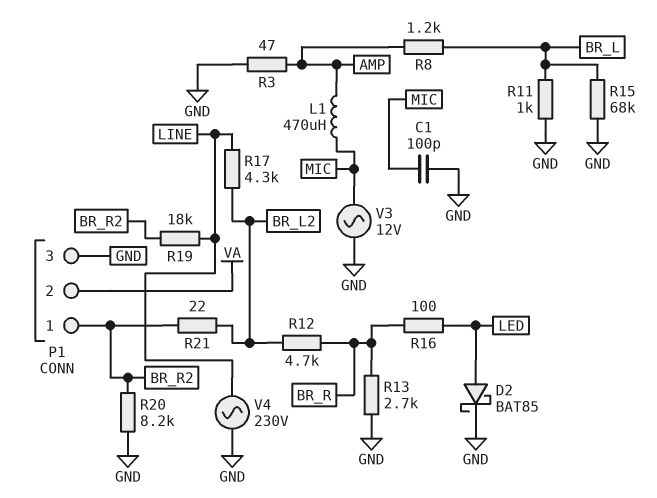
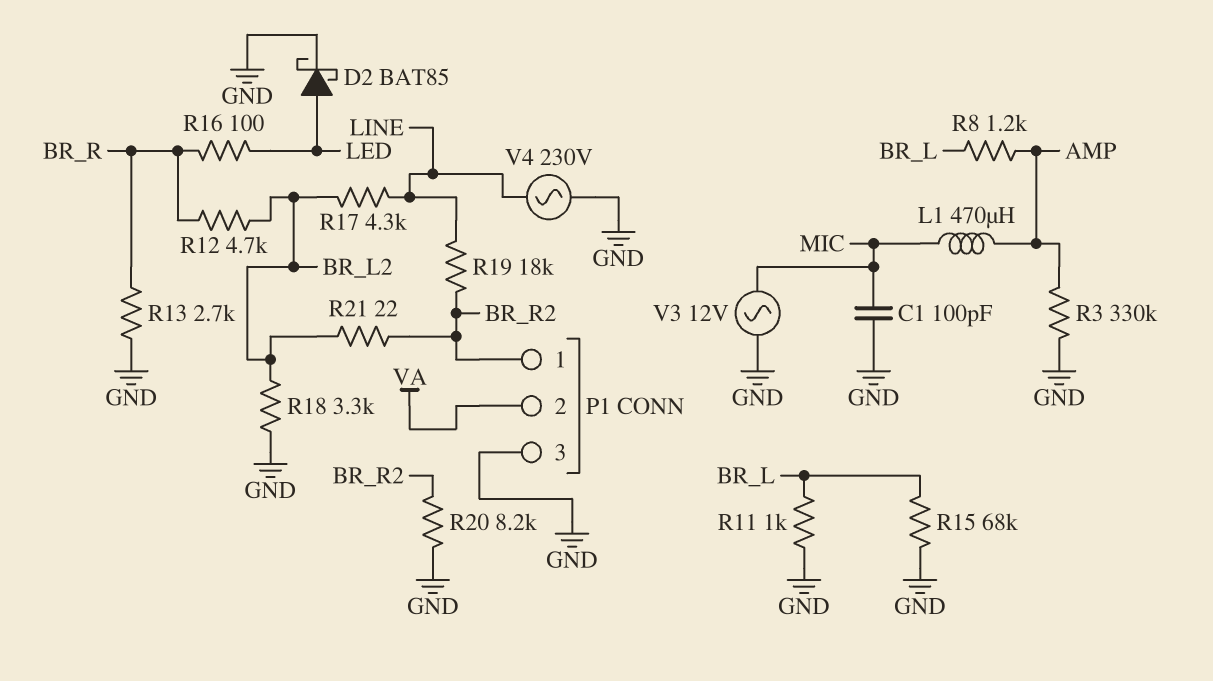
R3: 47 (AMP, GND) -> 330k (AMP, GND)
R18: none -> 3.3k (BR_L2, GND)

